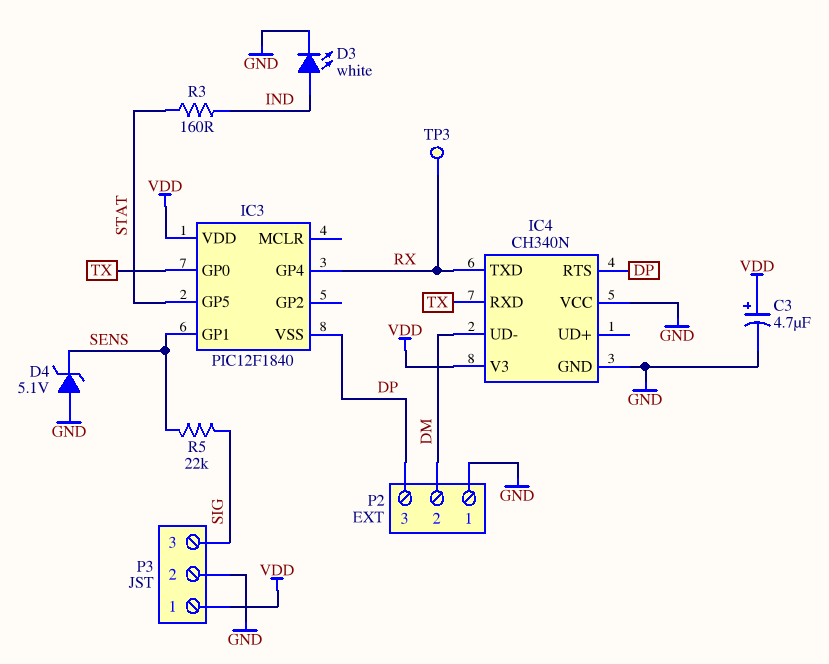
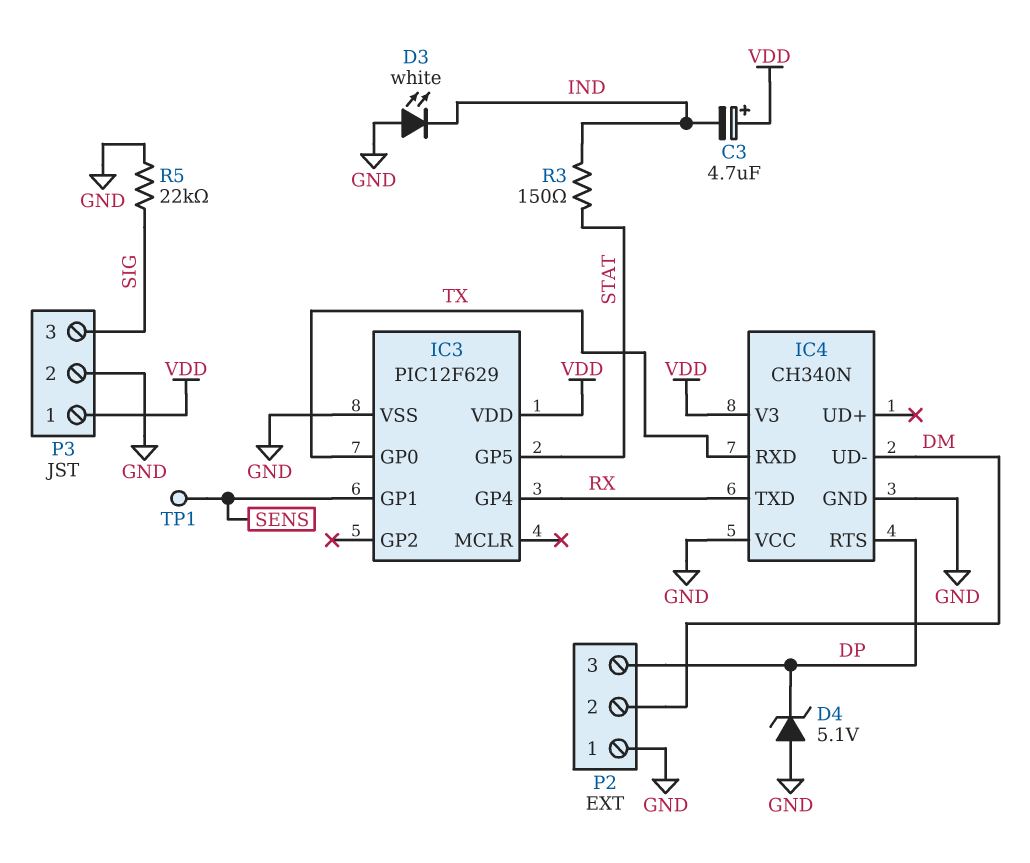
C3: 4.7uF (plus VDD, minus GND) -> 4.7uF (plus VDD, minus IND)
D3: LED white (A IND, K GND) -> LED white (A GND, K IND)
D4: zener 5.1V (A GND, K SENS) -> zener 5.1V (A GND, K DP)
IC3: PIC12F1840 -> PIC12F629
IC3 pin VSS: DP -> GND
R3: 160 (IND, STAT) -> 150 (IND, STAT)
R5: 22k (SENS, SIG) -> 22k (GND, SIG)
TP1: none -> test point (SENS)
TP3: test point (RX) -> none

